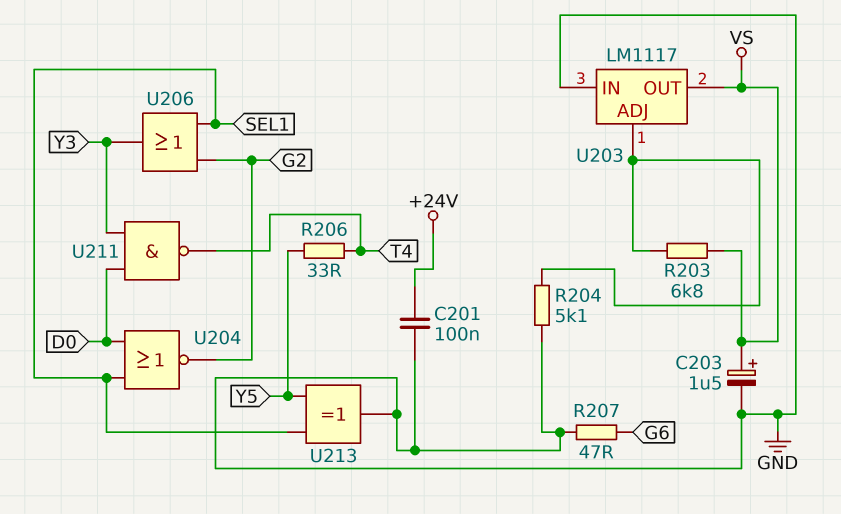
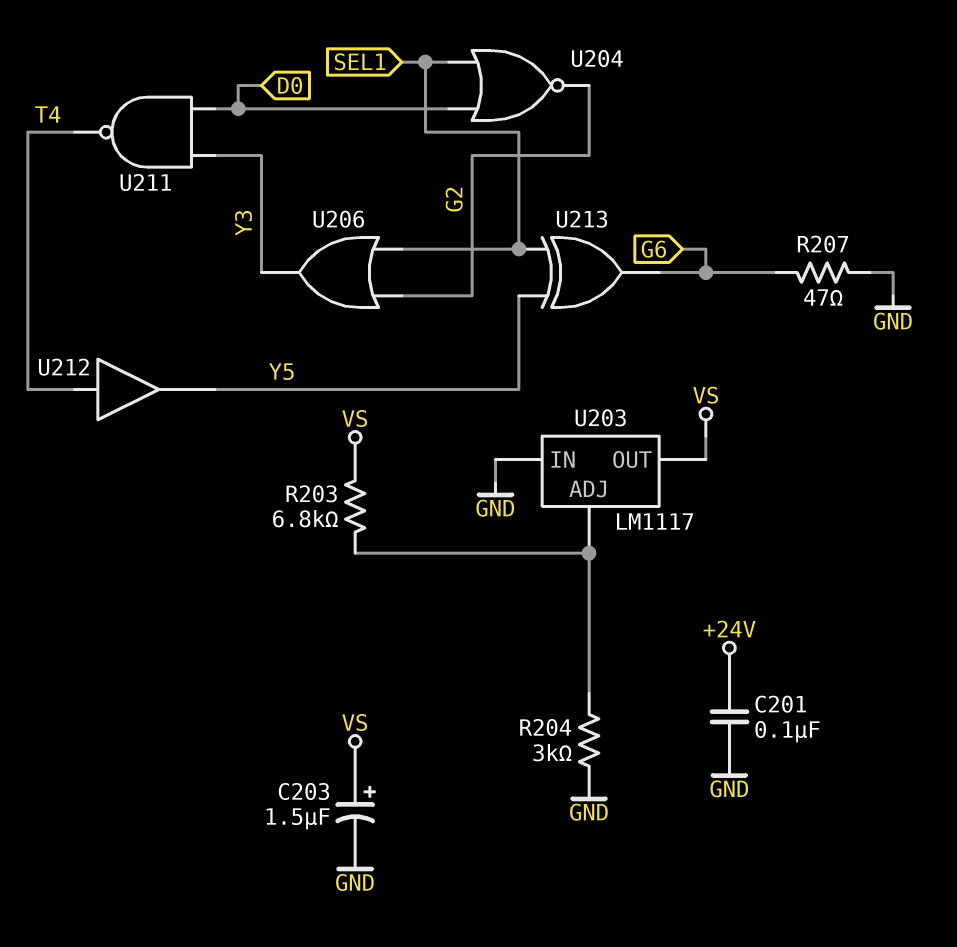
R204: 5.1k (GND, U203/ADJ) -> 3k (GND, U203/ADJ)
R206: 33 (T4, Y5) -> none
U212: none -> buffer (in T4, out Y5)
U213: XOR (in SEL1, in Y5, out GND) -> XOR (in SEL1, in Y5, out G6)

